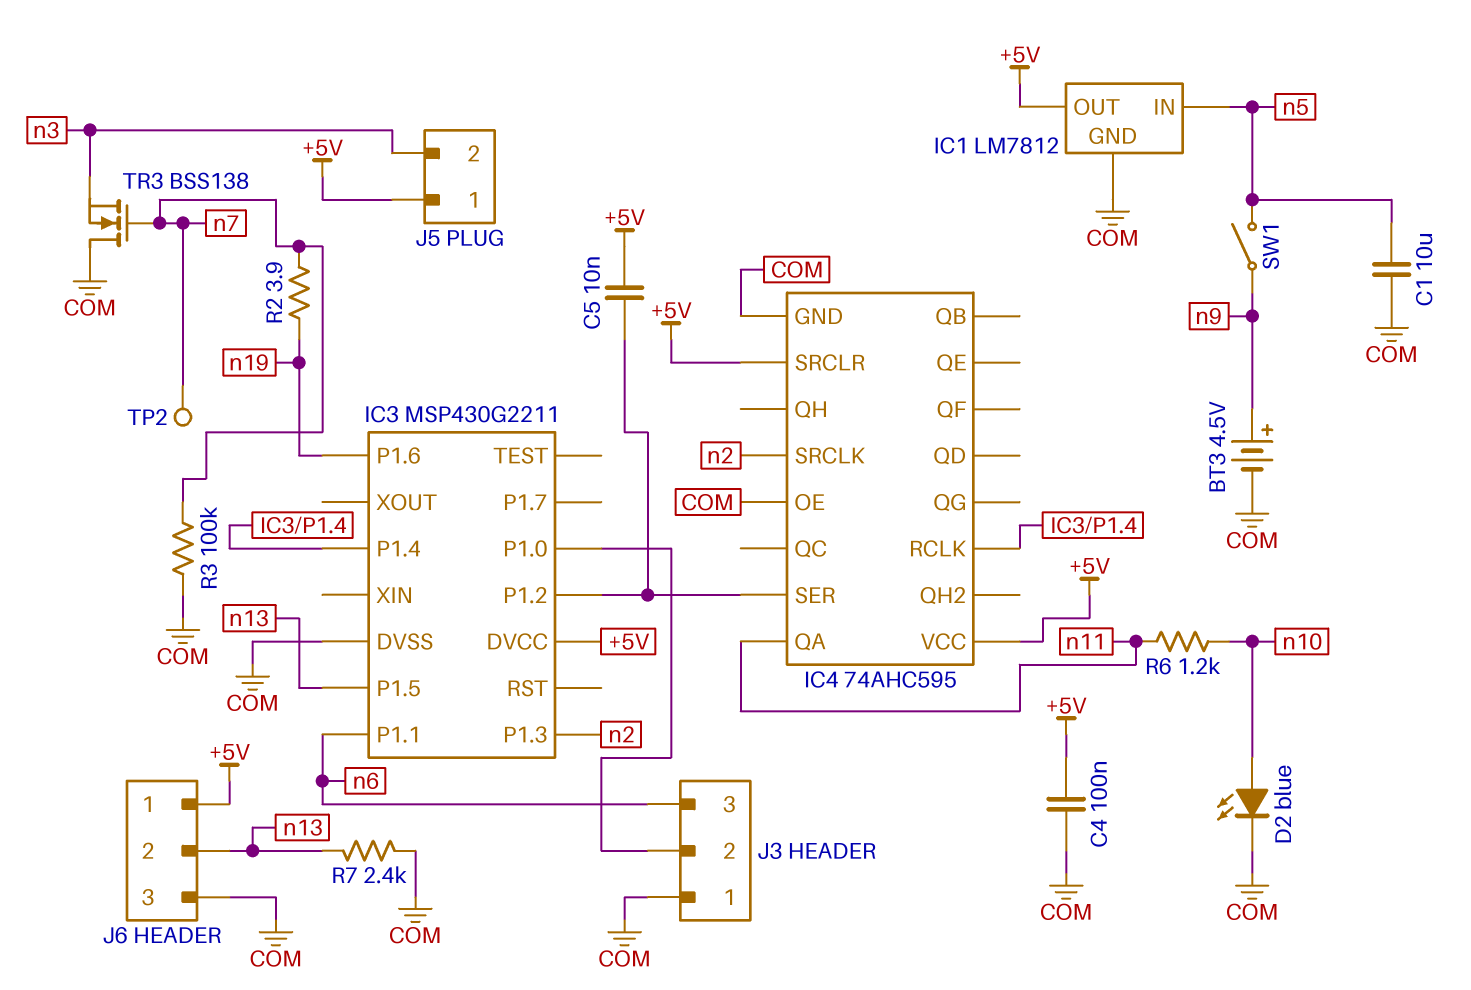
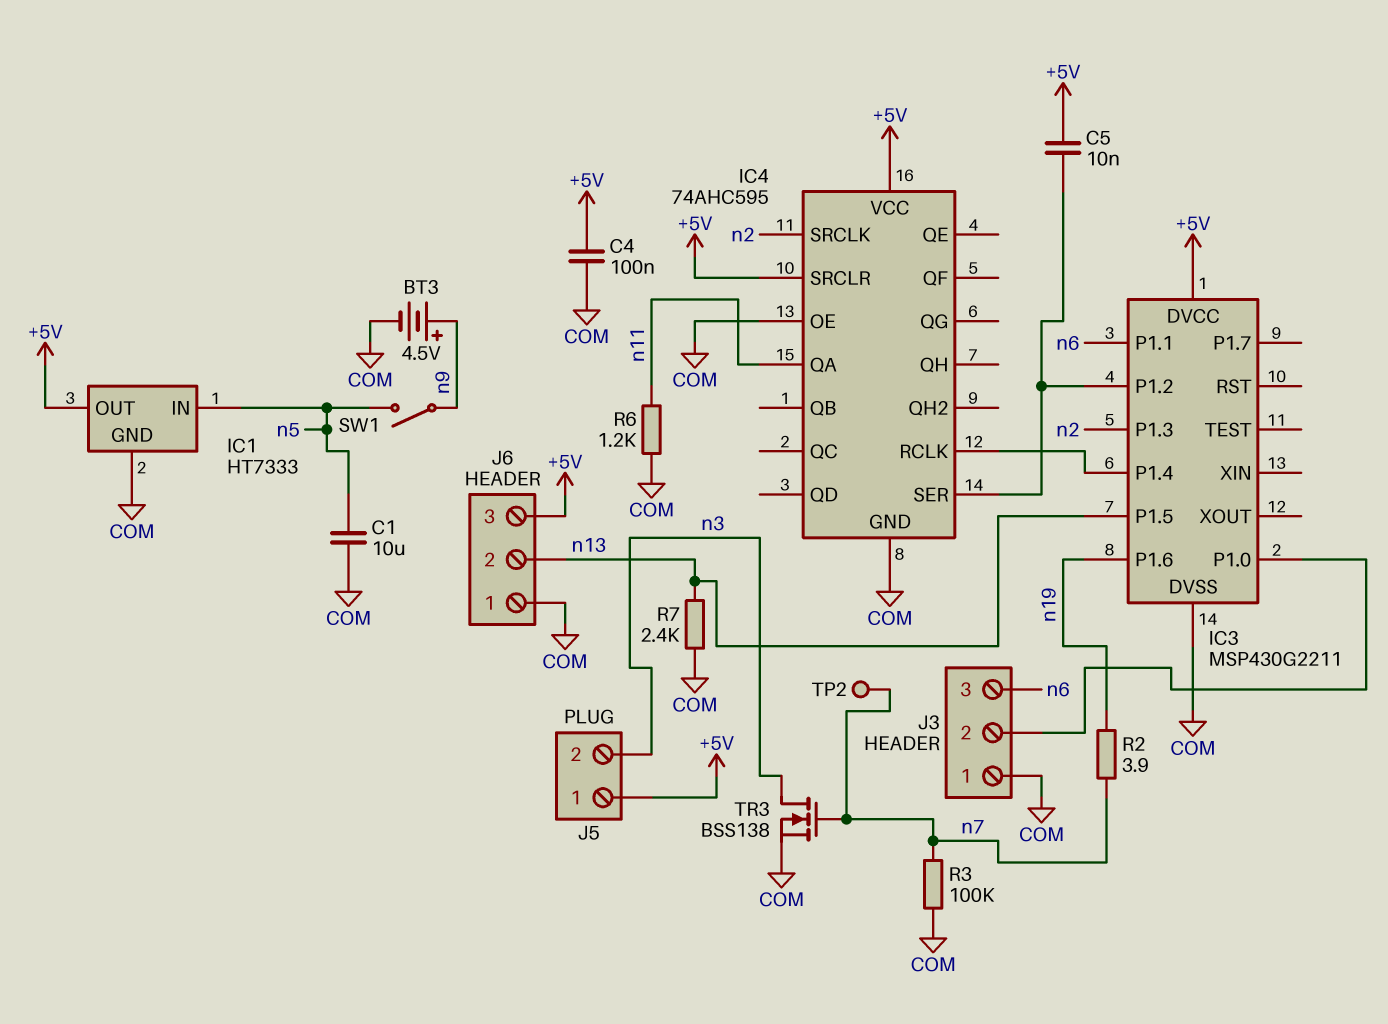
D2: LED blue (A n10, K COM) -> none
IC1: LM7812 -> HT7333
J6 pin 1: +5V -> COM
J6 pin 3: COM -> +5V
R6: 1.2k (n10, n11) -> 1.2k (COM, n11)
TR3: NMOS BSS138 (G n7, D COM, S n3) -> NMOS BSS138 (G n7, D n3, S COM)

